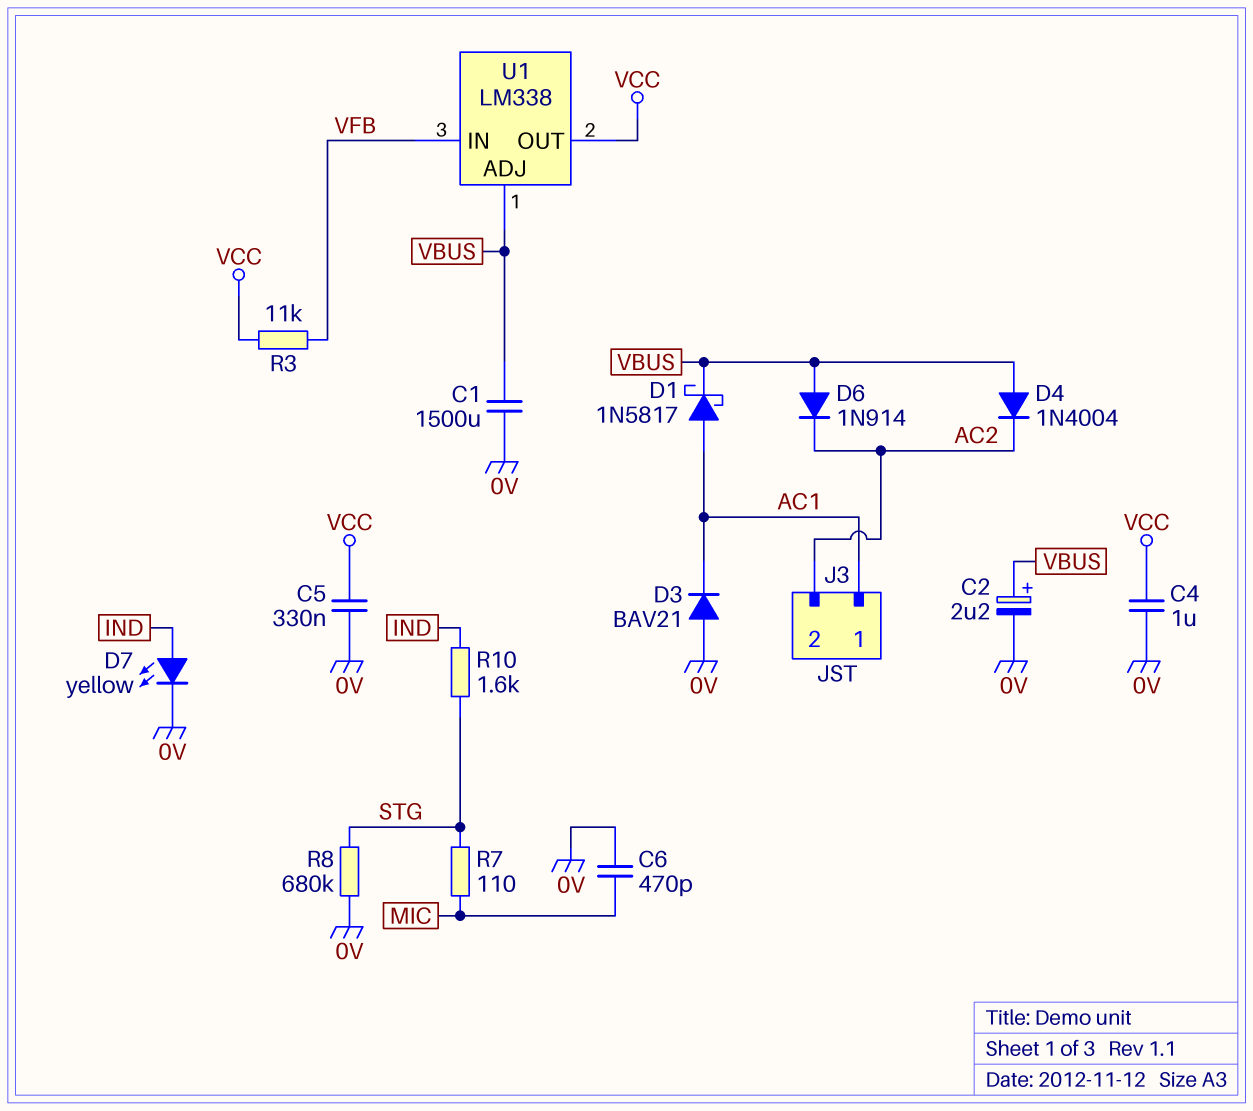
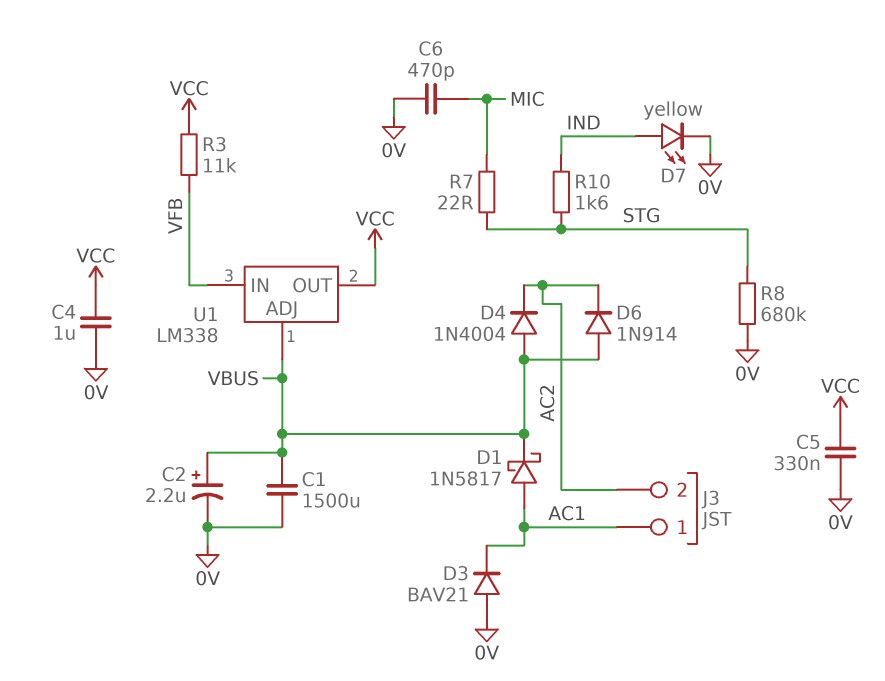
R7: 110 (MIC, STG) -> 22 (MIC, STG)

